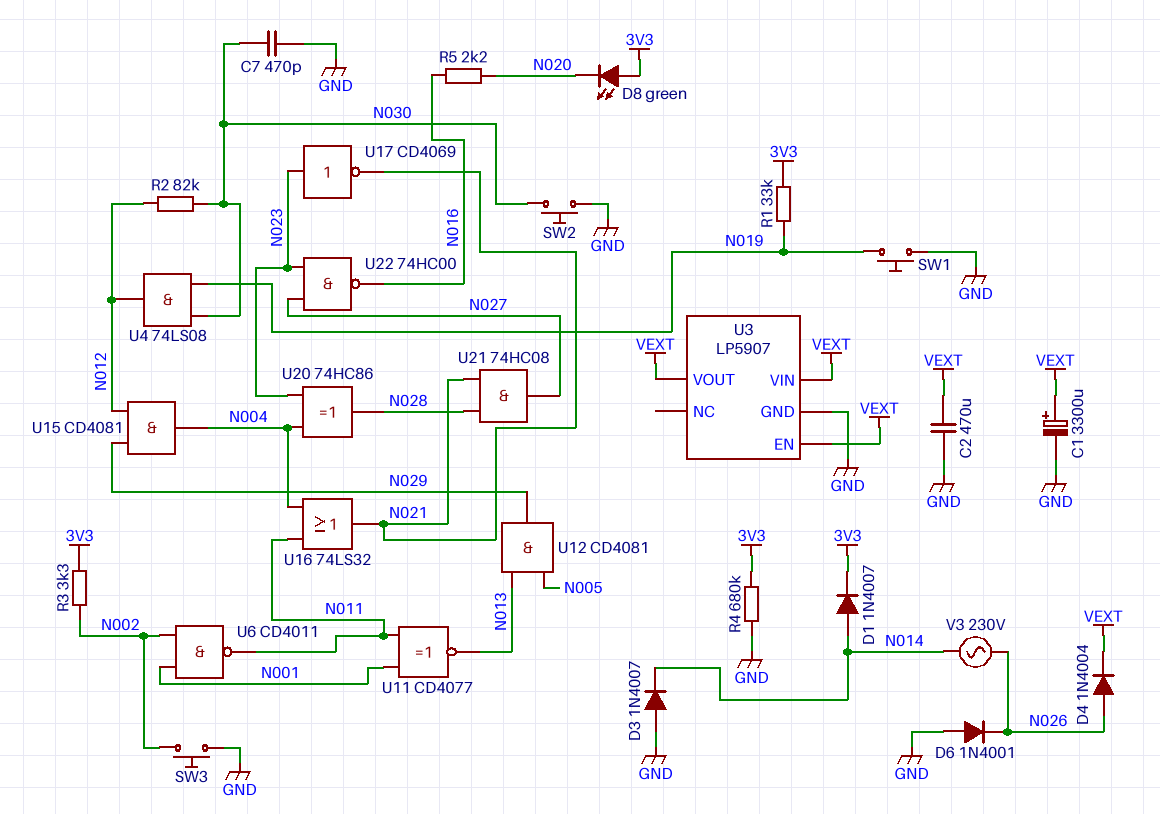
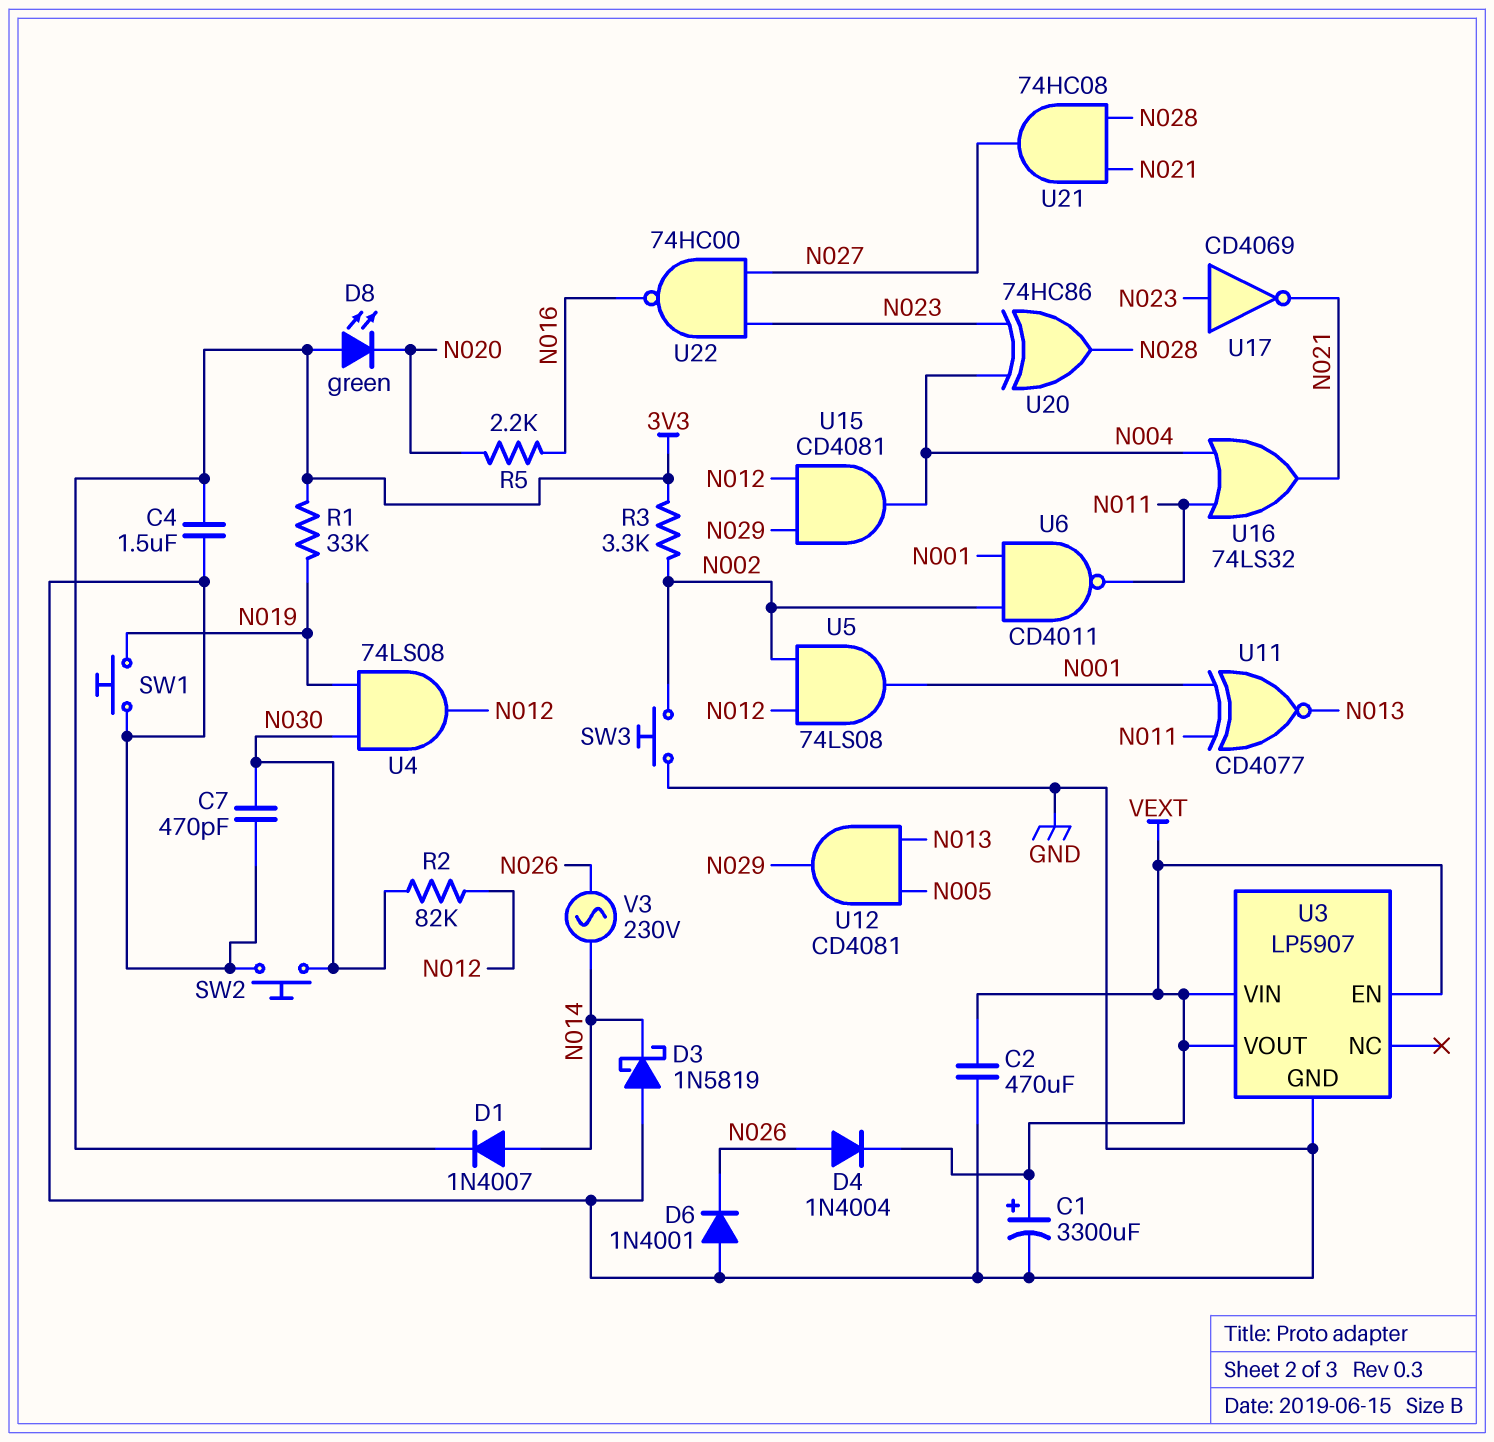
C4: none -> 1.5uF (3V3, GND)
D3: diode 1N4007 (A GND, K N014) -> schottky 1N5819 (A GND, K N014)
R4: 680k (3V3, GND) -> none
U5: none -> AND 74LS08 (in N002, in N012, out N001)

